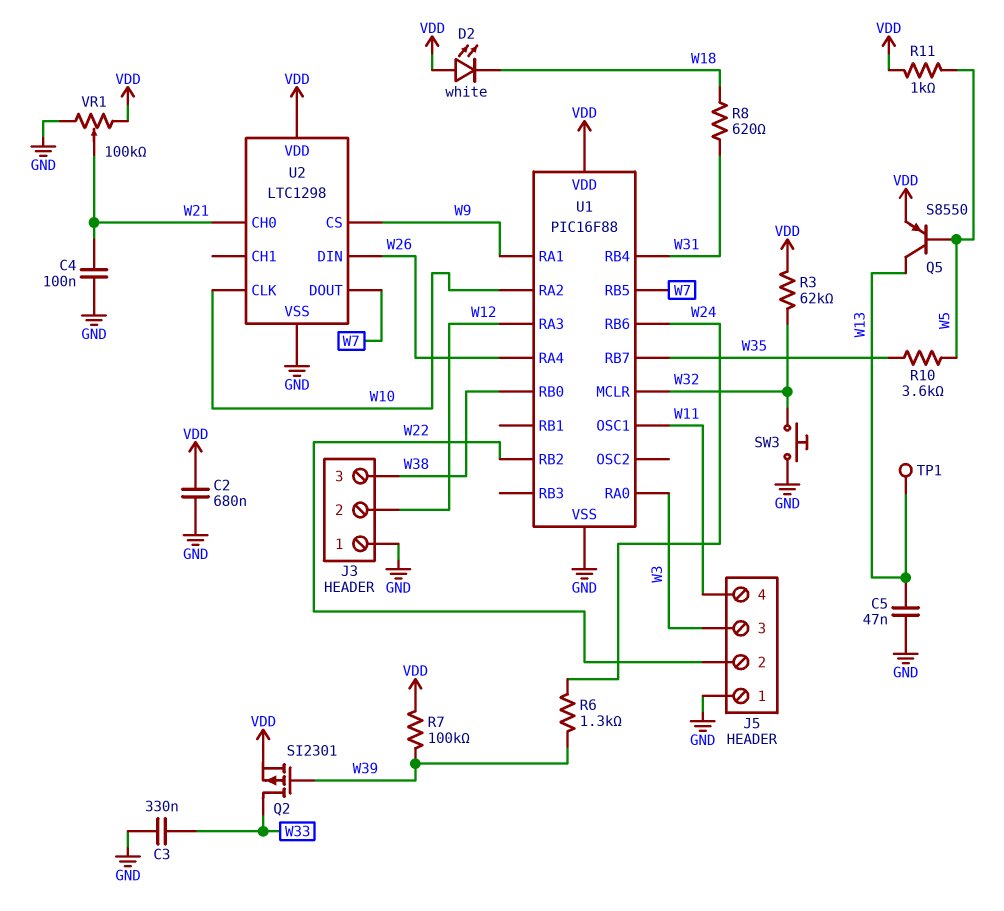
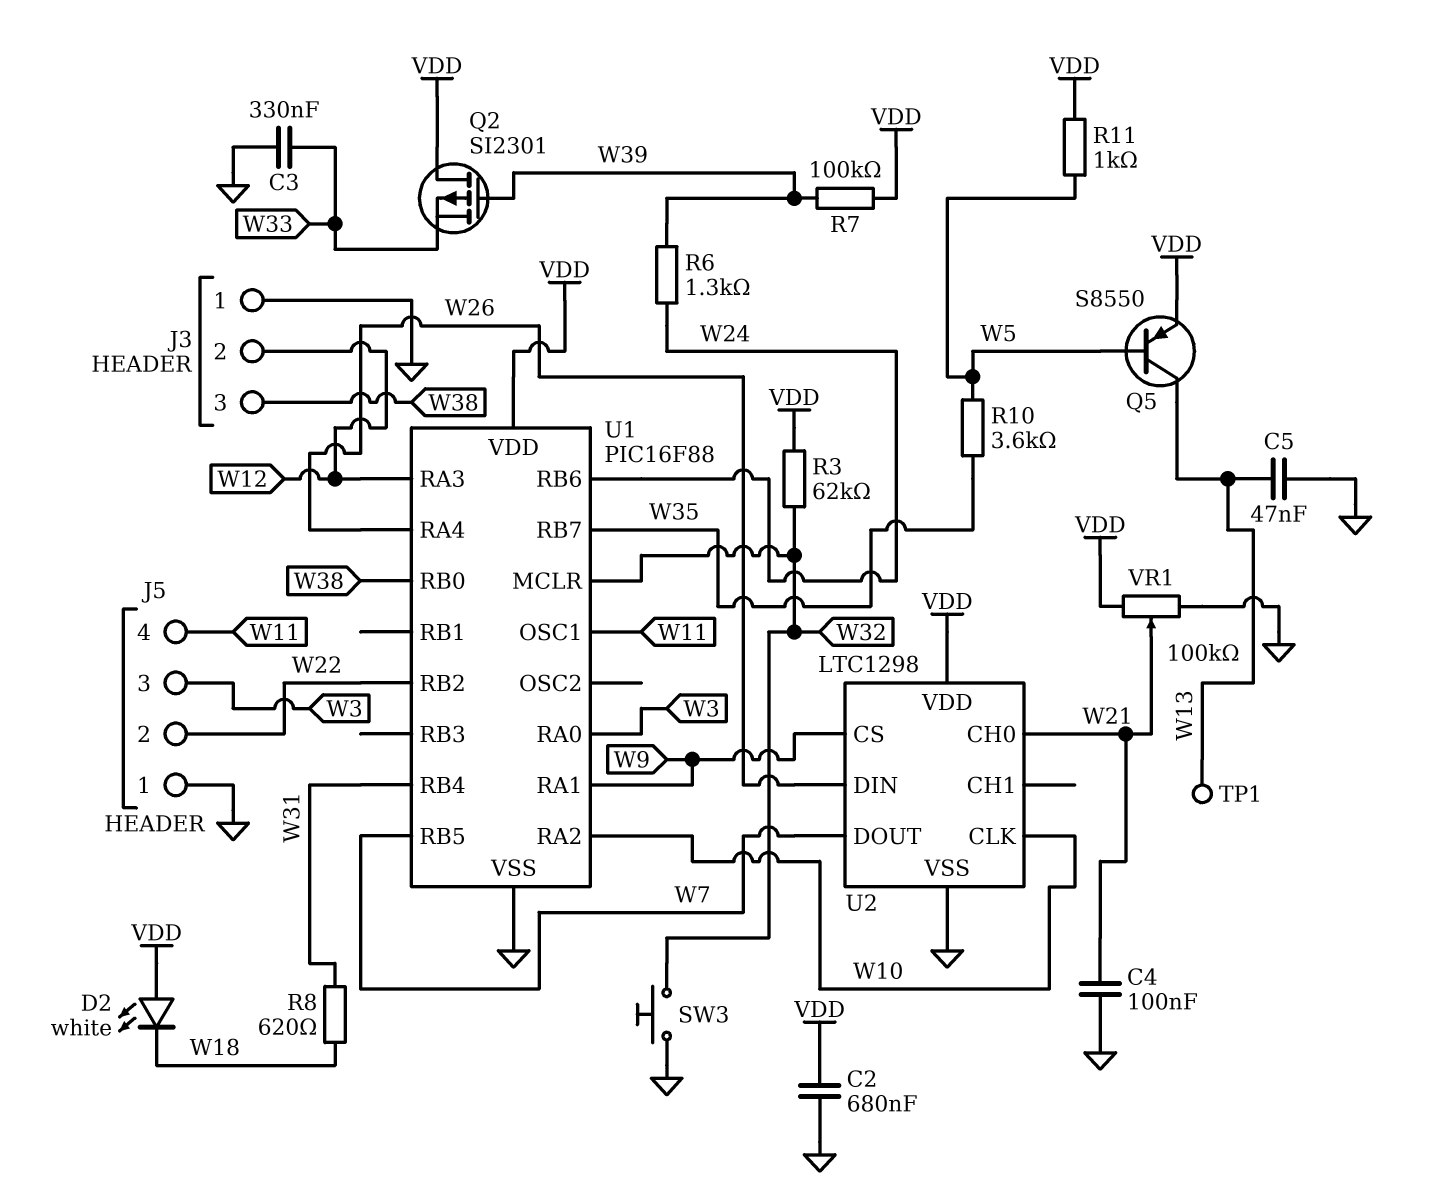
Q2: PMOS SI2301 (G W39, D W33, S VDD) -> PMOS SI2301 (G W39, D VDD, S W33)

